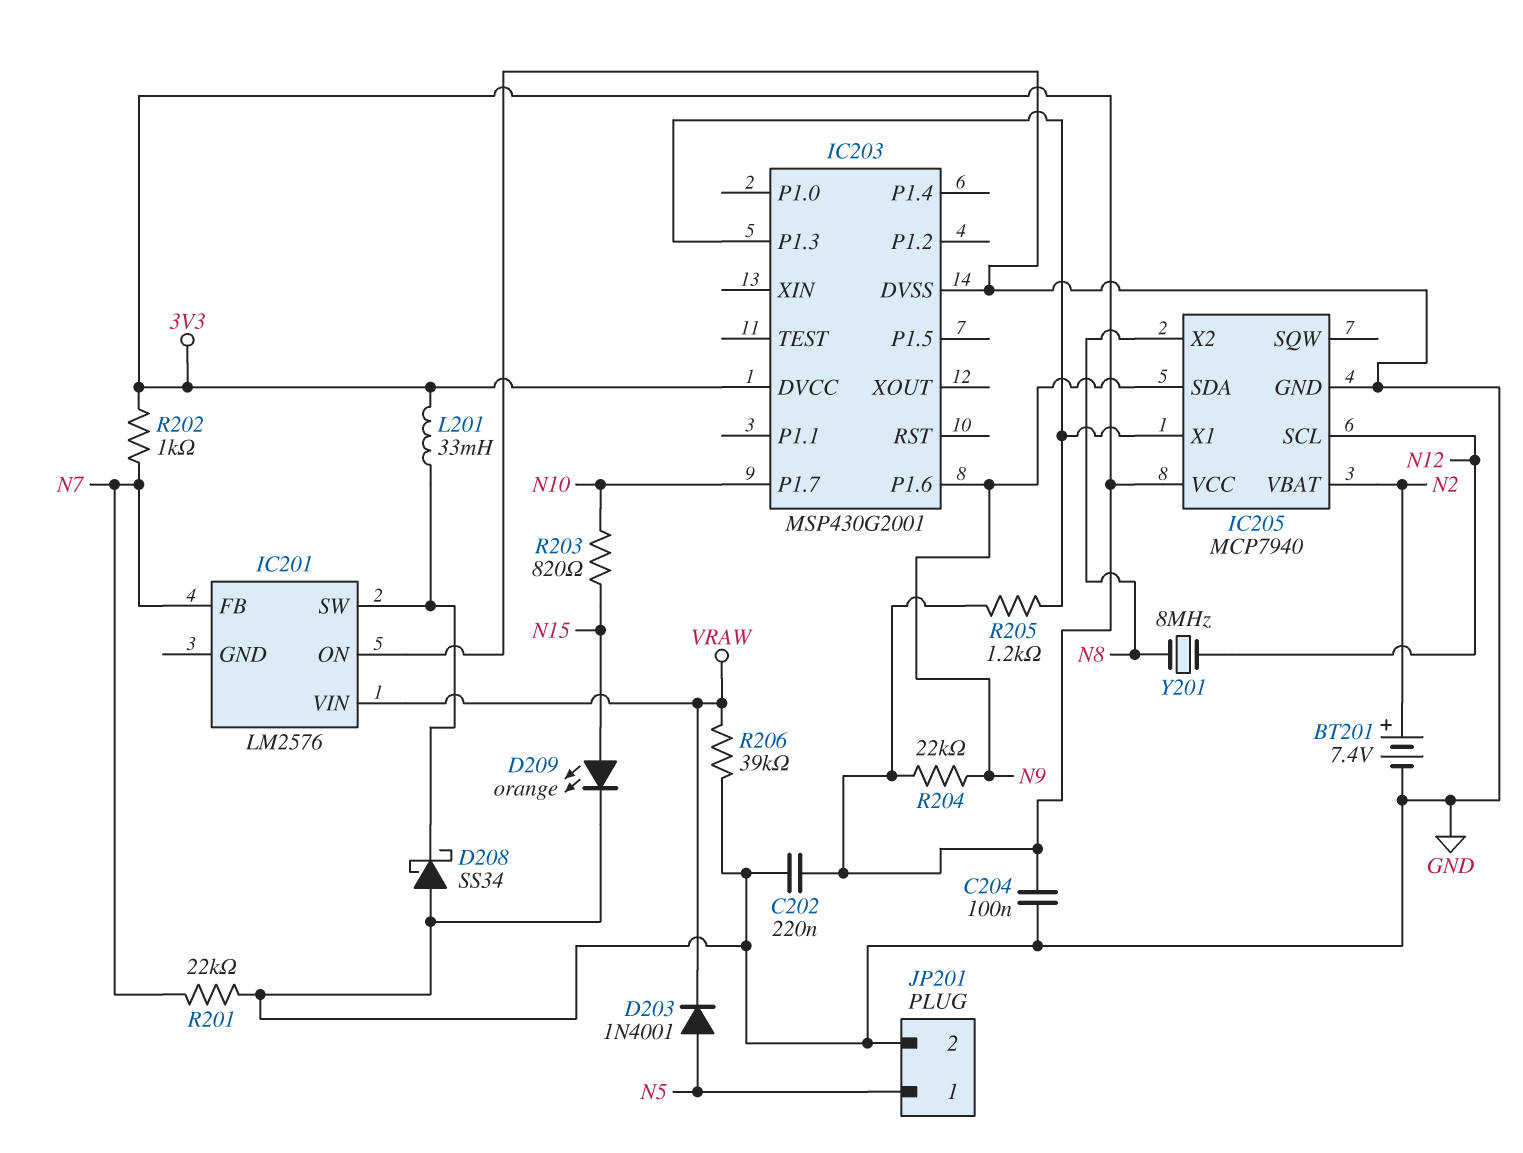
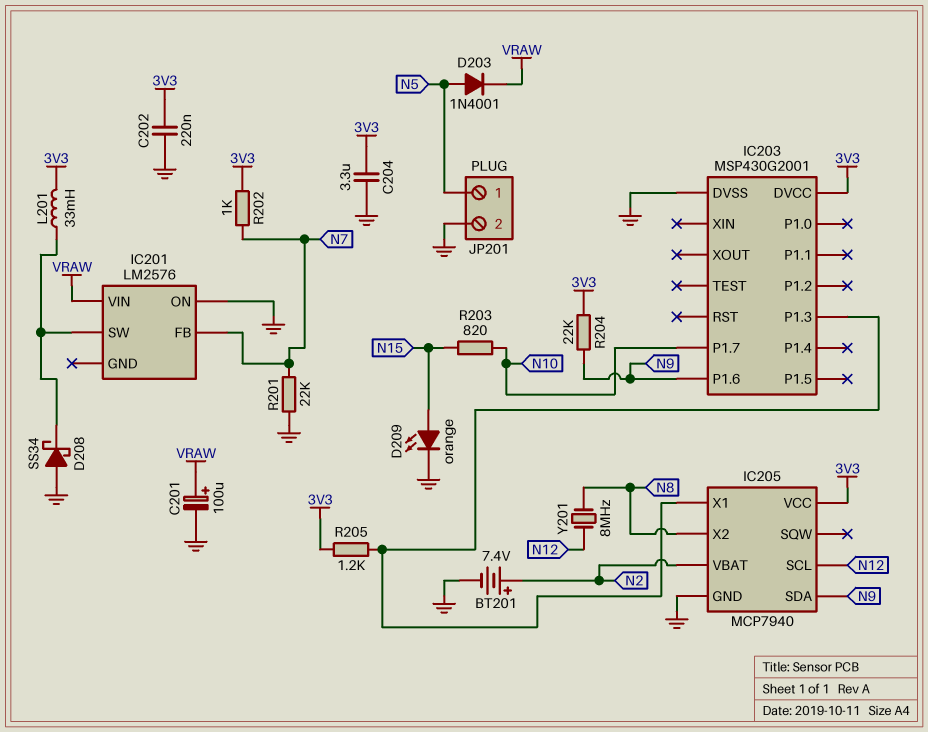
C201: none -> 100uF (plus VRAW, minus GND)
C204: 100nF (3V3, GND) -> 3.3uF (3V3, GND)
R206: 39k (GND, VRAW) -> none

